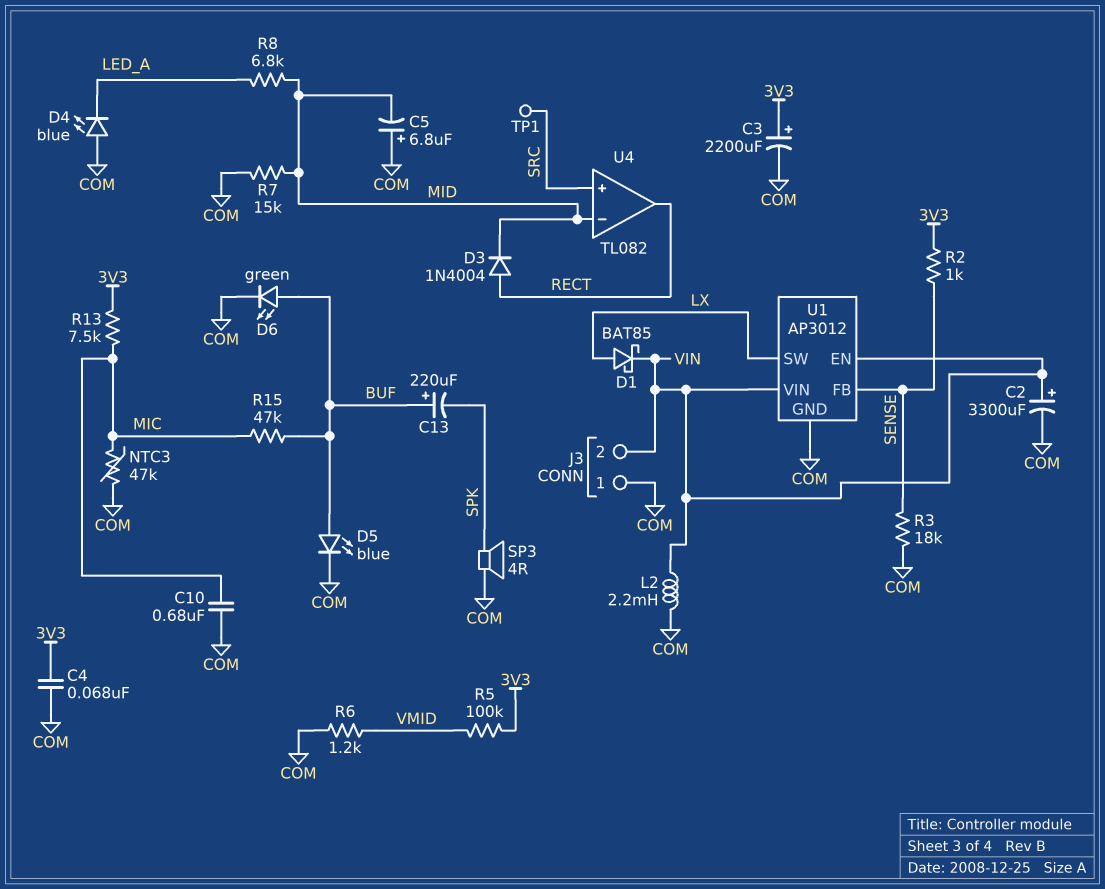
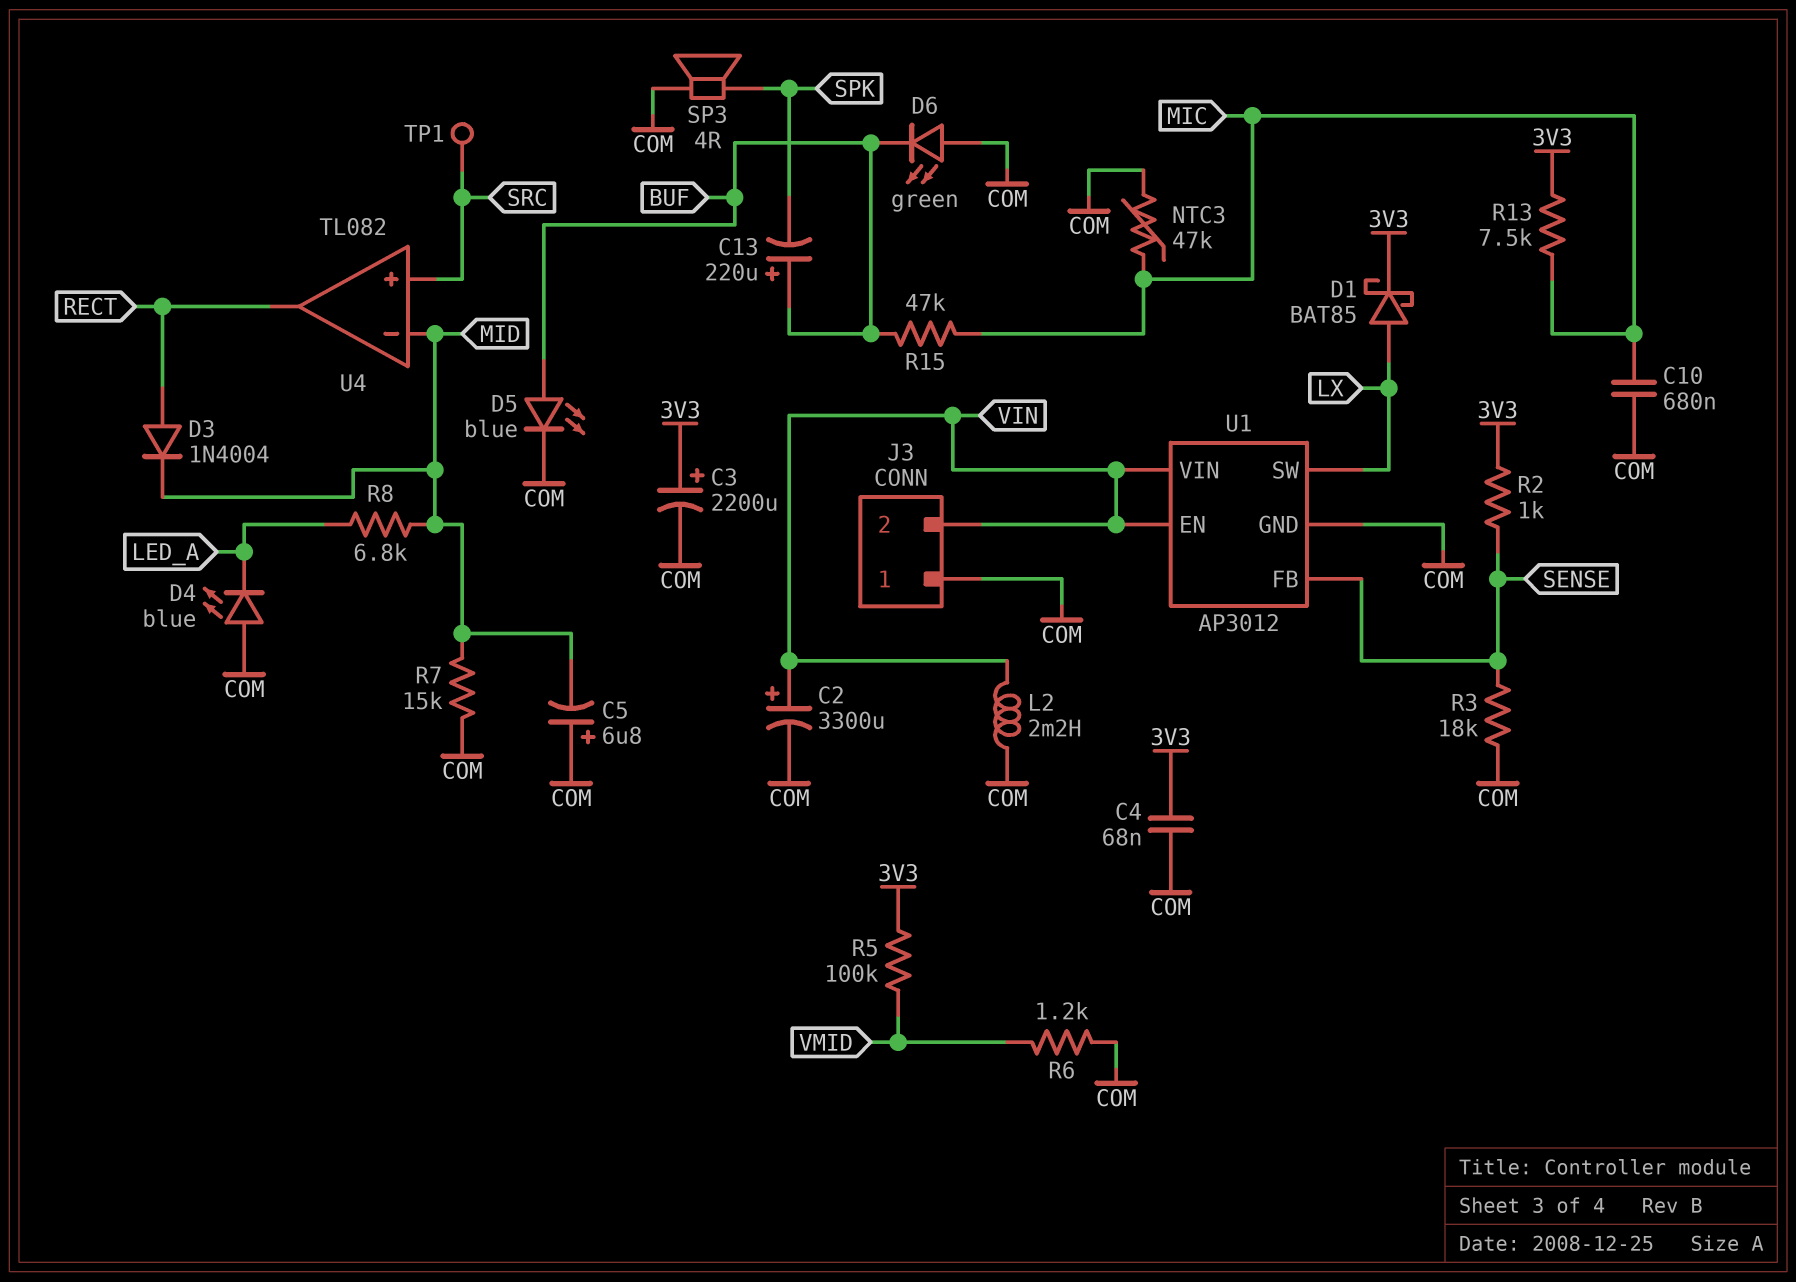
D1: schottky BAT85 (A LX, K VIN) -> schottky BAT85 (A LX, K 3V3)
D6: LED green (A BUF, K COM) -> LED green (A COM, K BUF)

